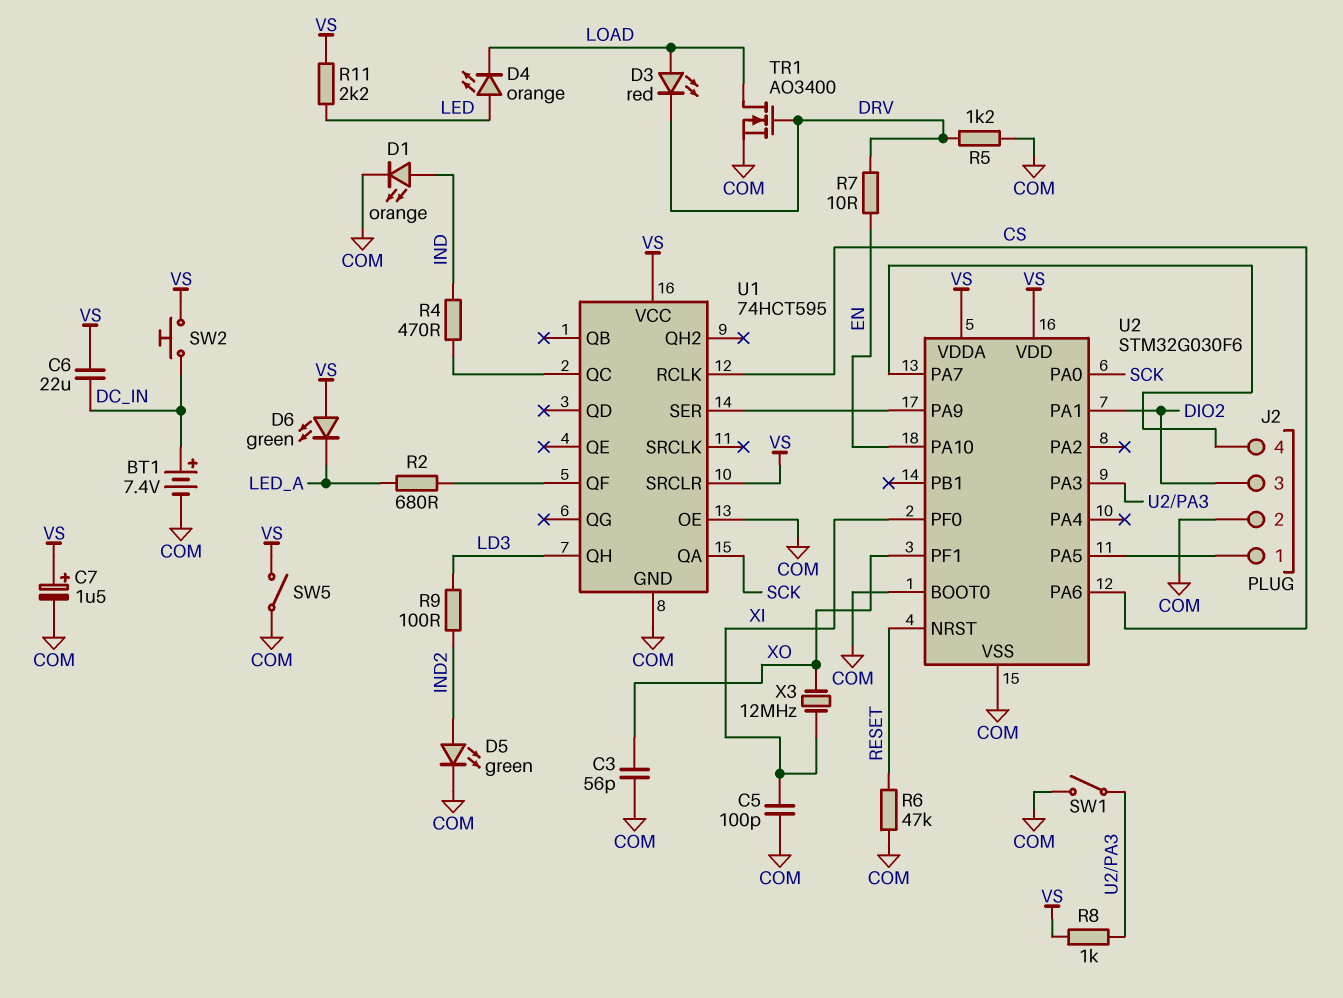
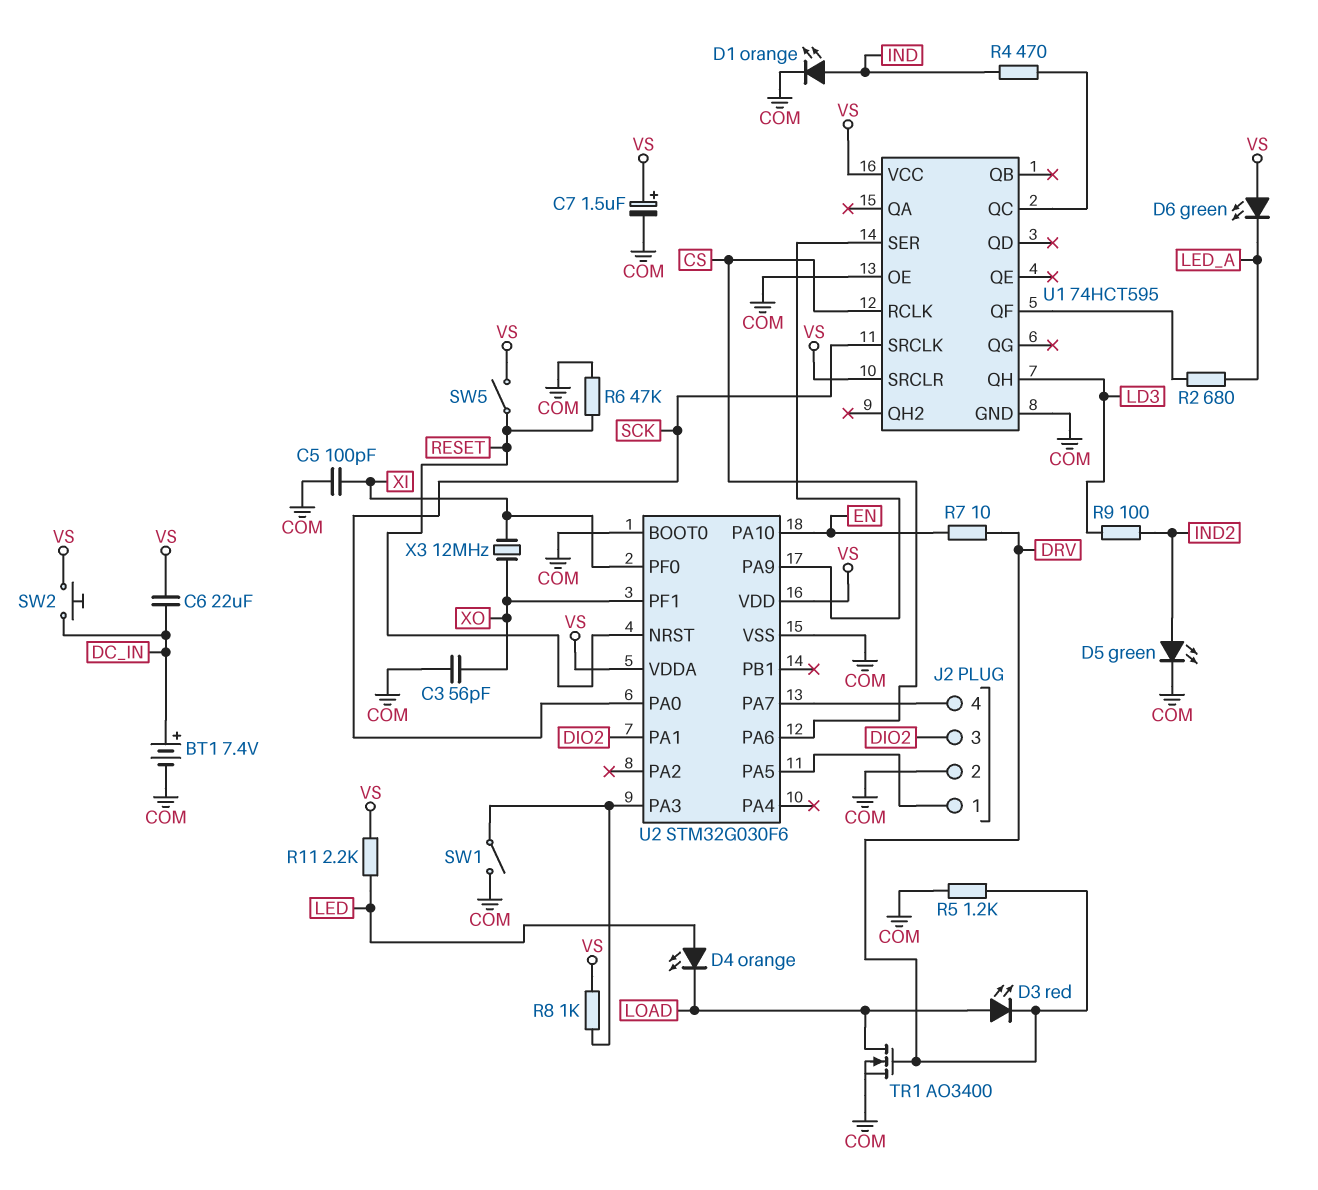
SW5: switch (COM, VS) -> switch (RESET, VS)
U1 pin QA: SCK -> none
U1 pin SRCLK: none -> SCK

